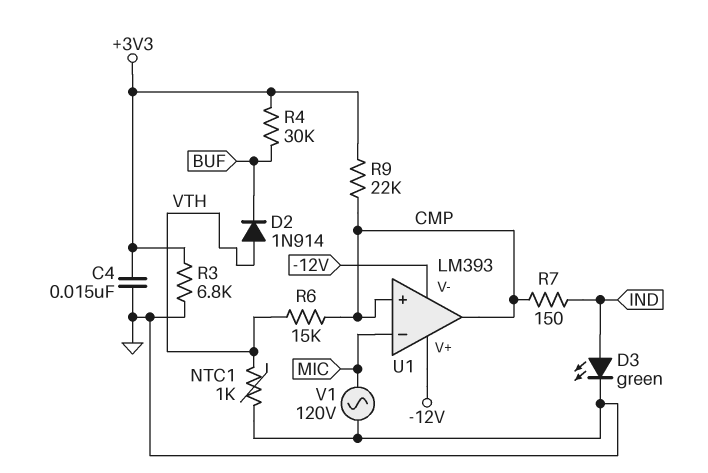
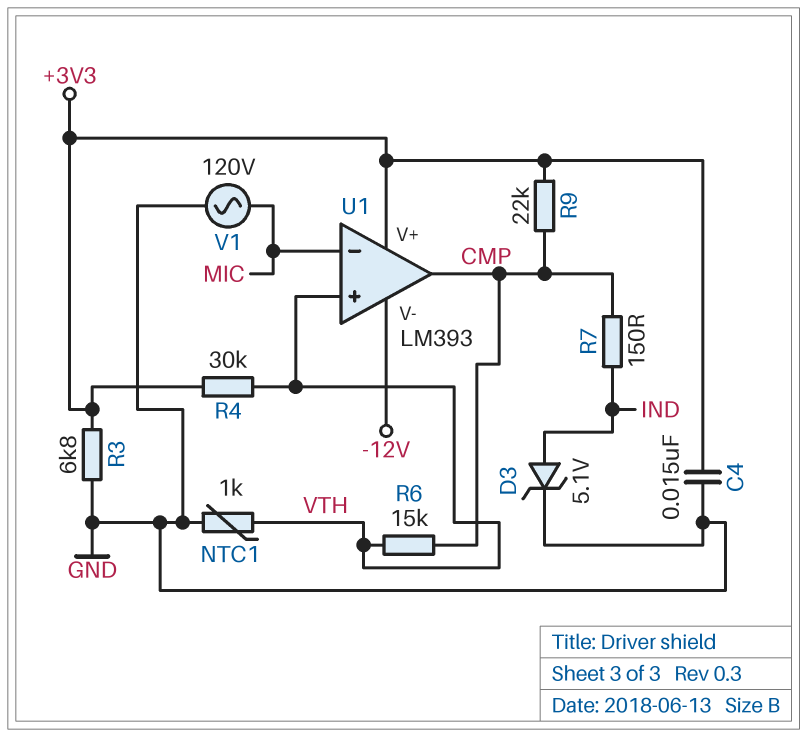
D2: diode 1N914 (A VTH, K BUF) -> none
D3: LED green (A IND, K GND) -> zener 5.1V (A IND, K GND)
R4: 30k (+3V3, BUF) -> 30k (+3V3, VTH)
U1 pin V+: -12V -> +3V3
U1 pin in+: CMP -> VTH

